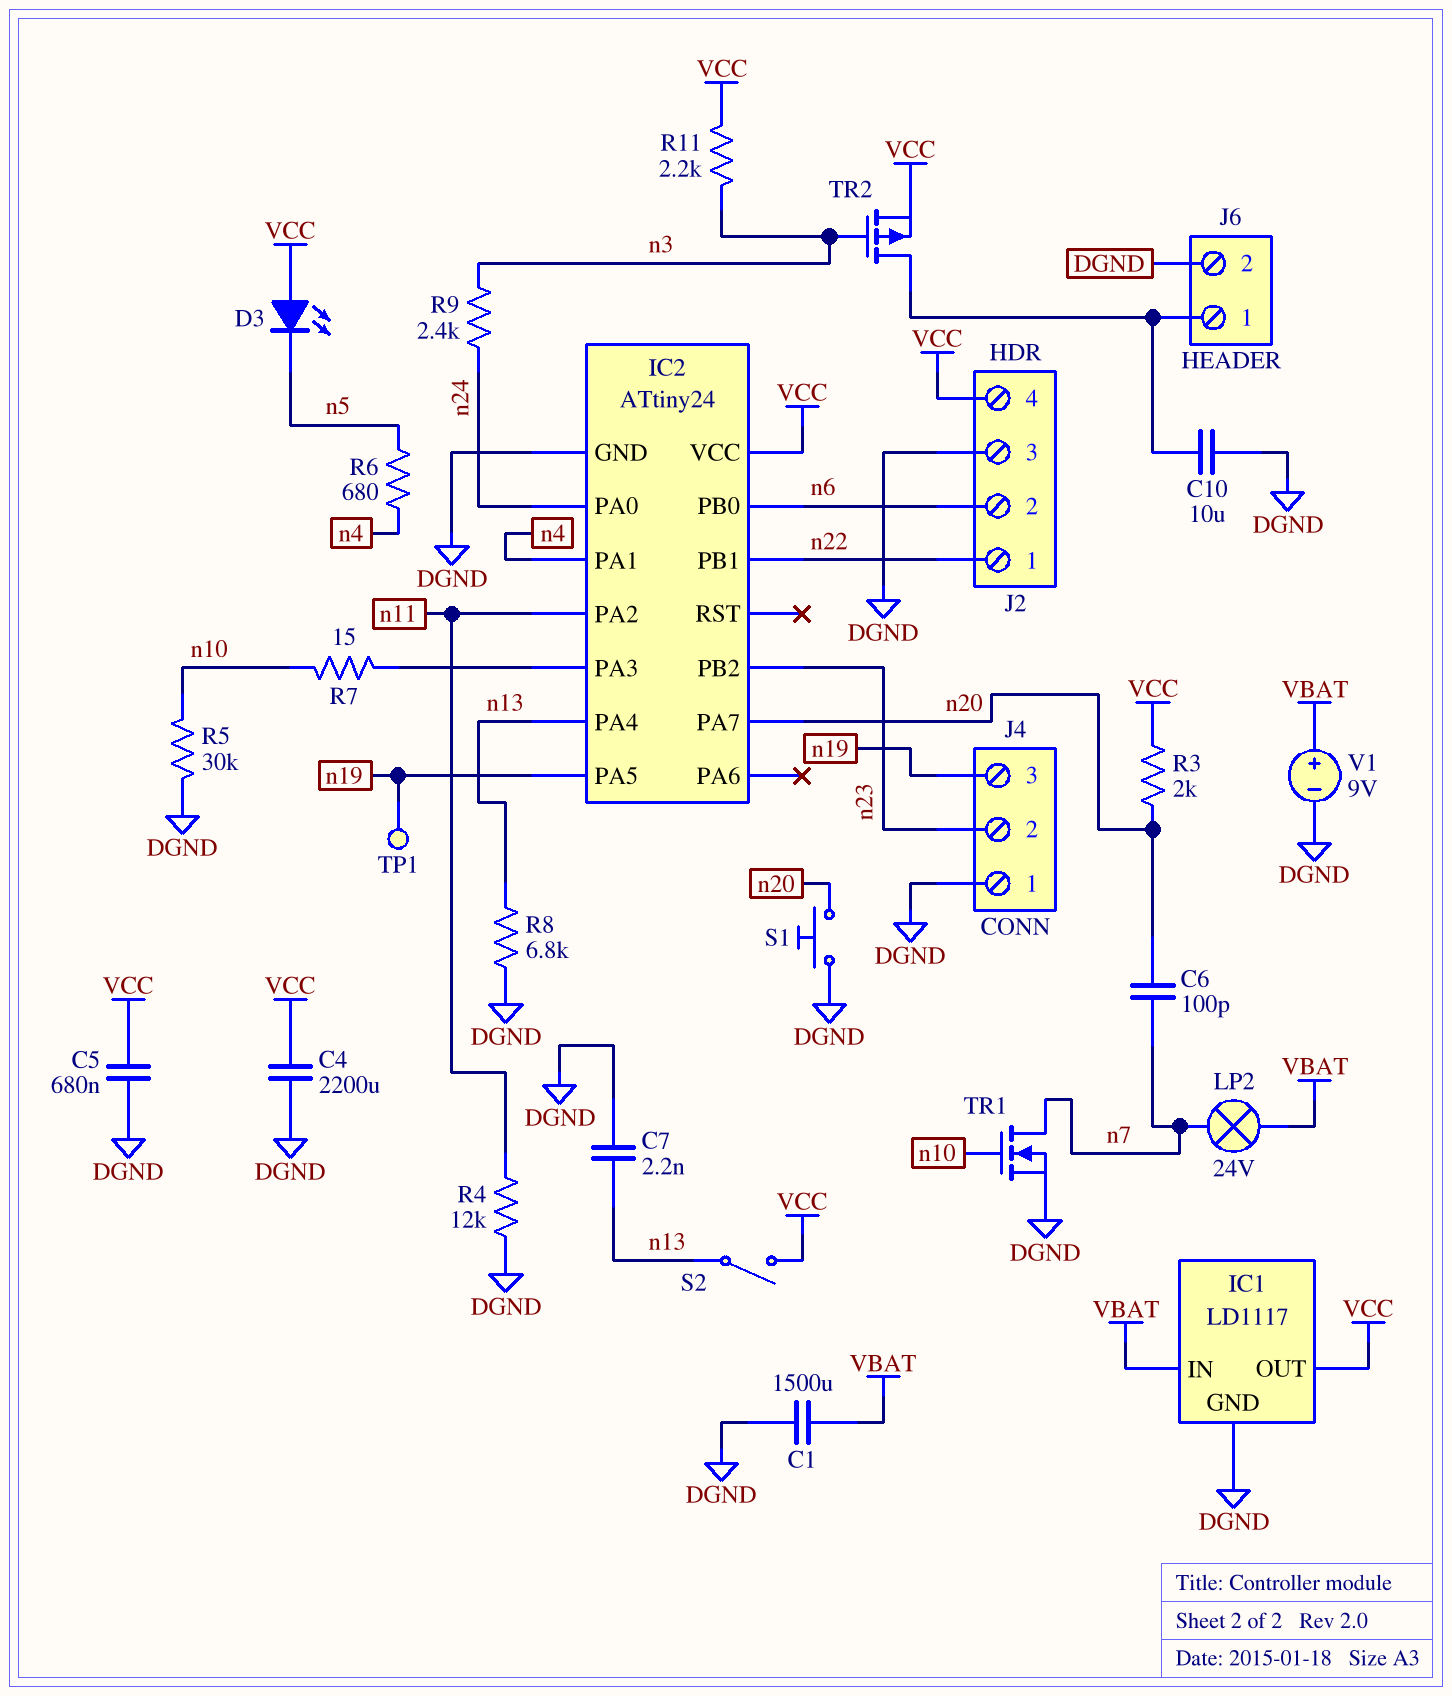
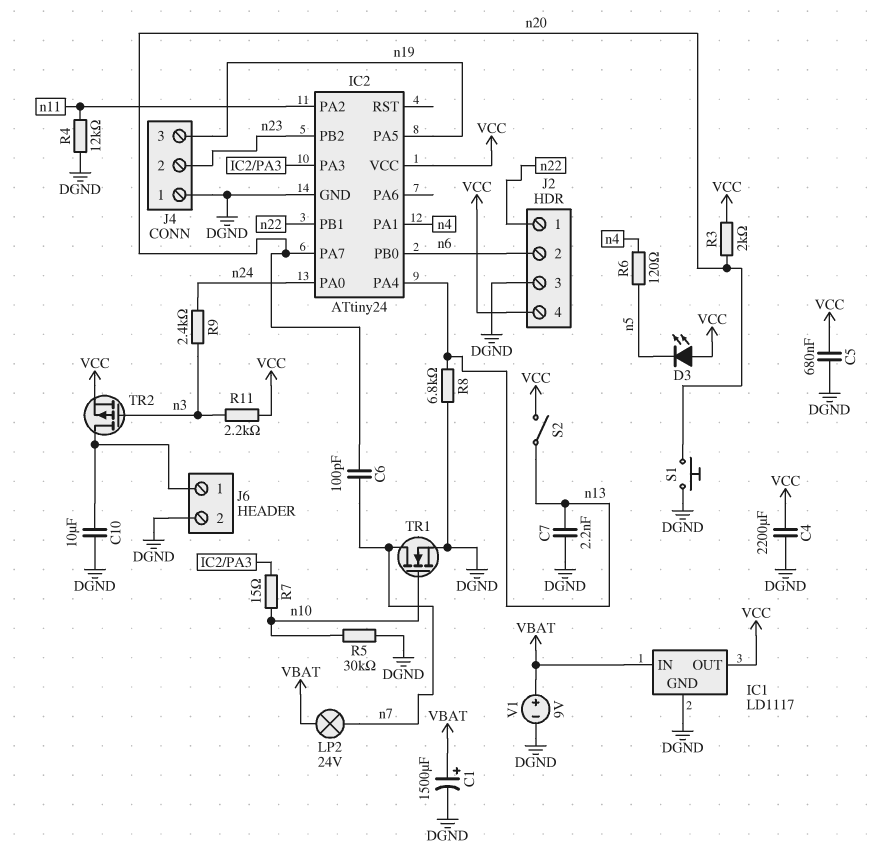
C1: 1500uF (DGND, VBAT) -> 1500uF (plus VBAT, minus DGND)
R6: 680 (n4, n5) -> 120 (n4, n5)
TP1: test point (n19) -> none

